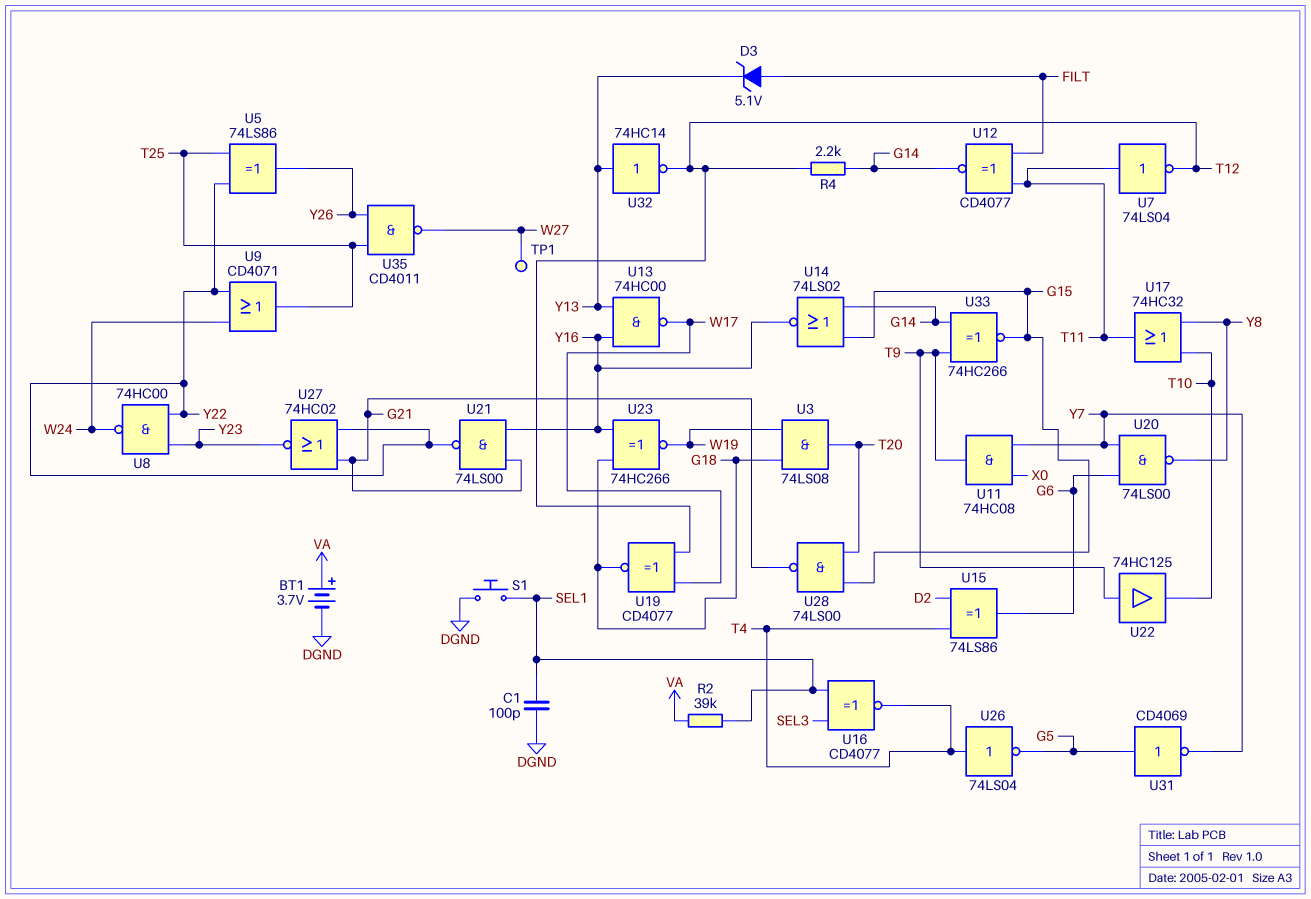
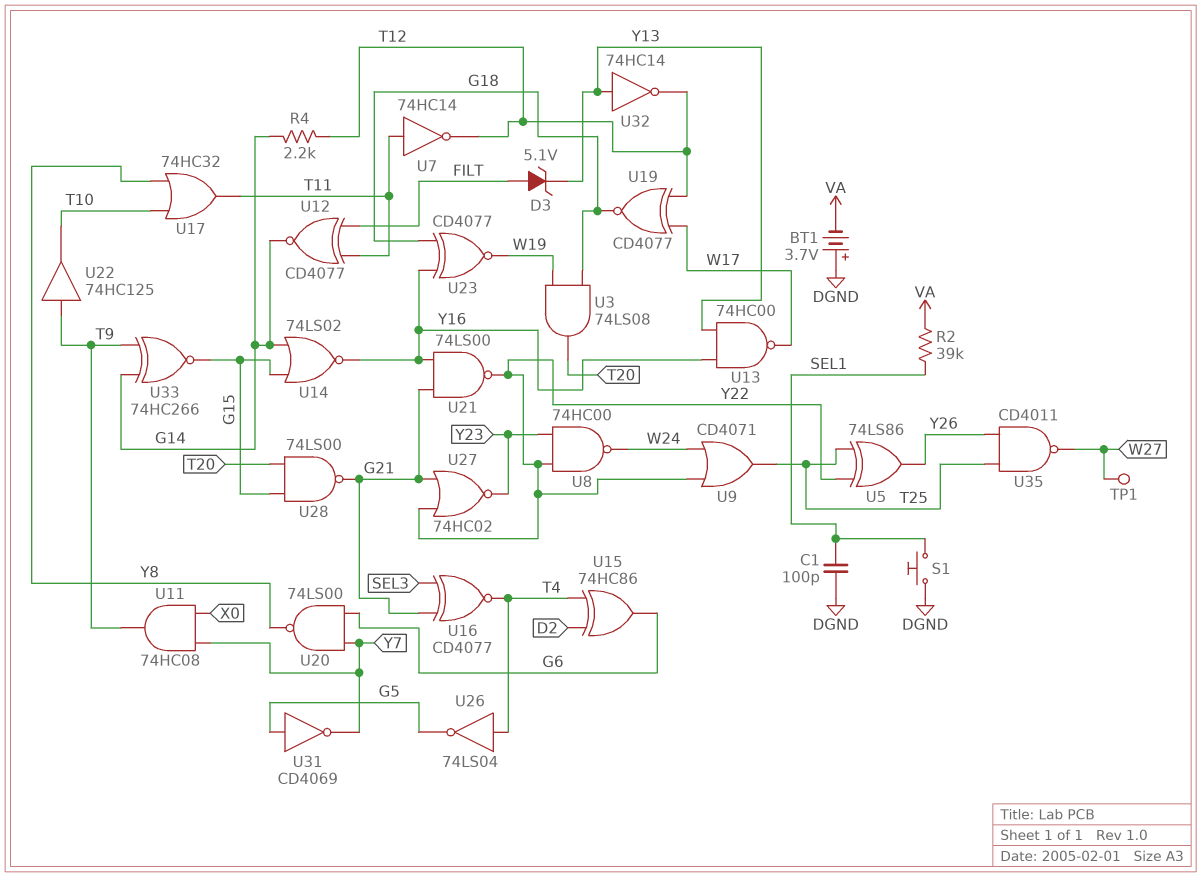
BT1: 3.7V (plus VA, minus DGND) -> 3.7V (plus DGND, minus VA)
U7: NOT 74LS04 (in T11, out T12) -> NOT 74HC14 (in T11, out T12)
U15: XOR 74LS86 (in D2, in T4, out G6) -> XOR 74HC86 (in D2, in T4, out G6)
U16: XNOR CD4077 (in SEL1, in SEL3, out T4) -> XNOR CD4077 (in G21, in SEL3, out T4)
U23: XNOR 74HC266 (in G18, in Y16, out W19) -> XNOR CD4077 (in G18, in Y16, out W19)

